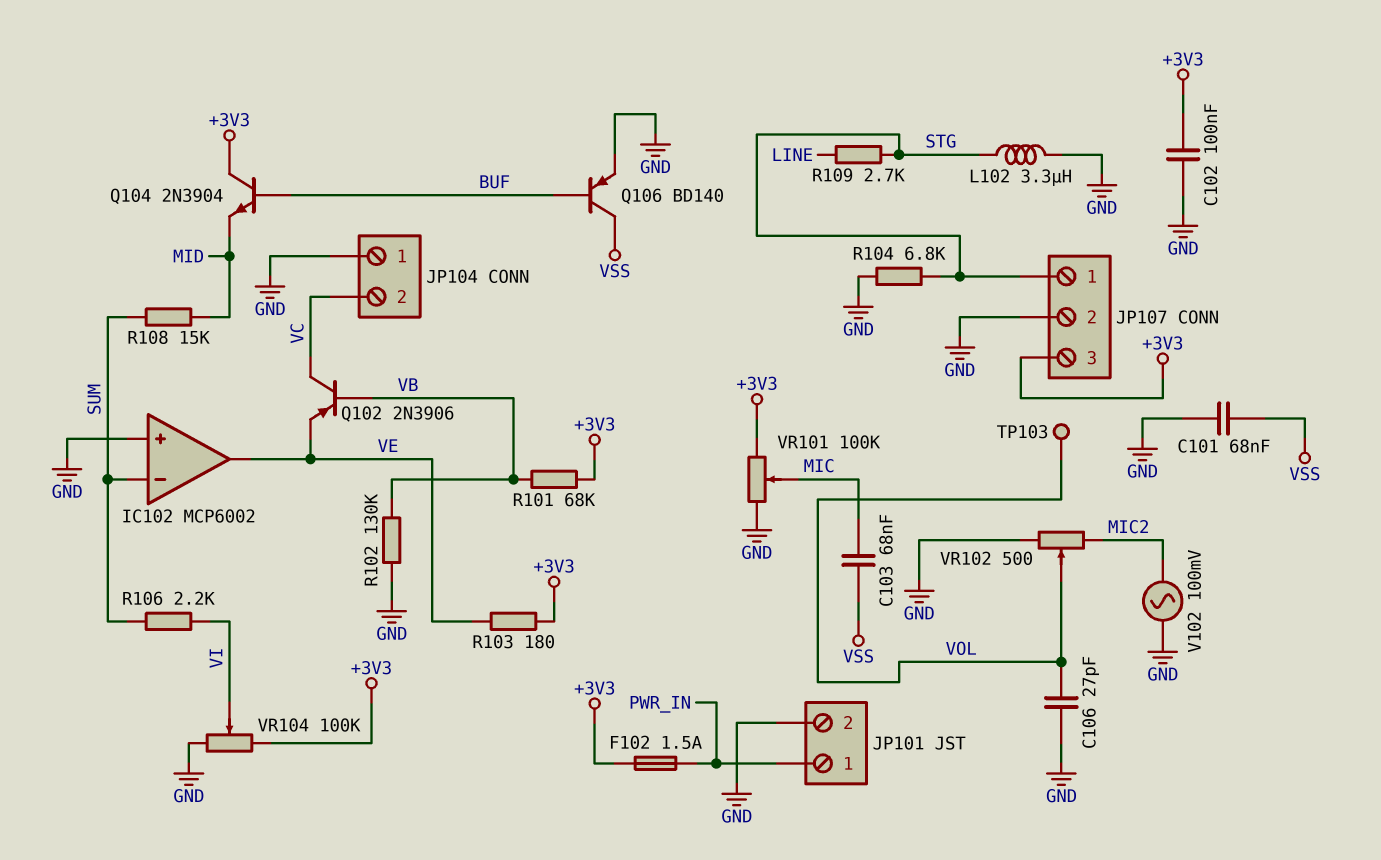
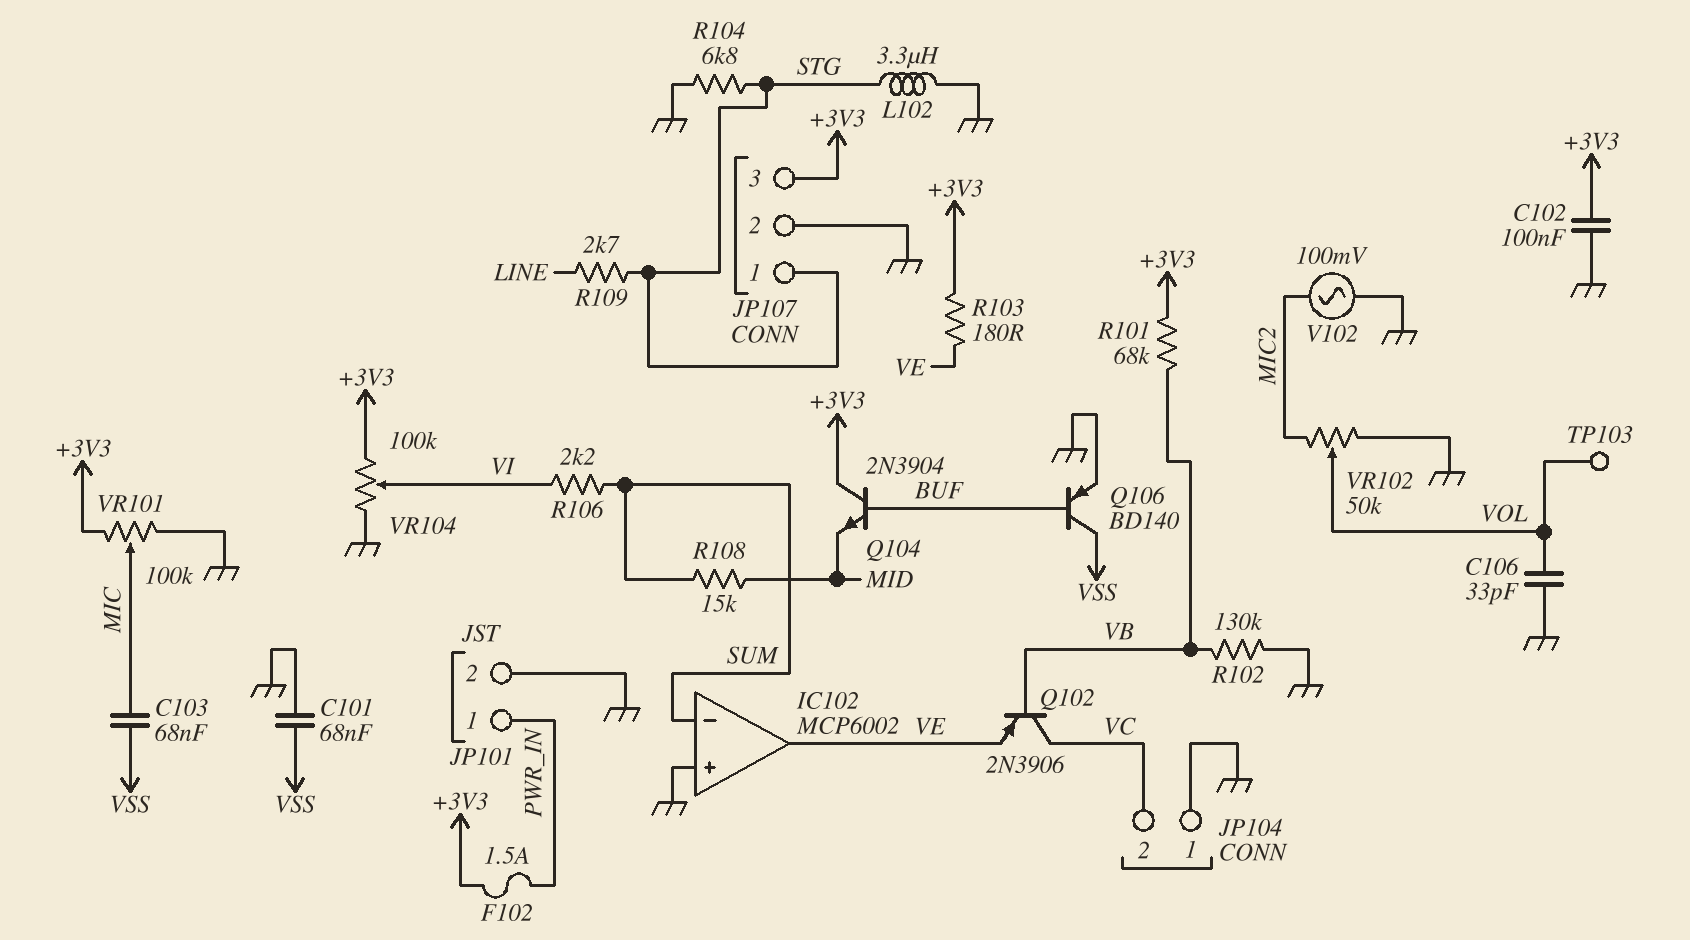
C106: 27pF (GND, VOL) -> 33pF (GND, VOL)
VR102: 500 (GND, MIC2, wiper VOL) -> 50k (GND, MIC2, wiper VOL)

